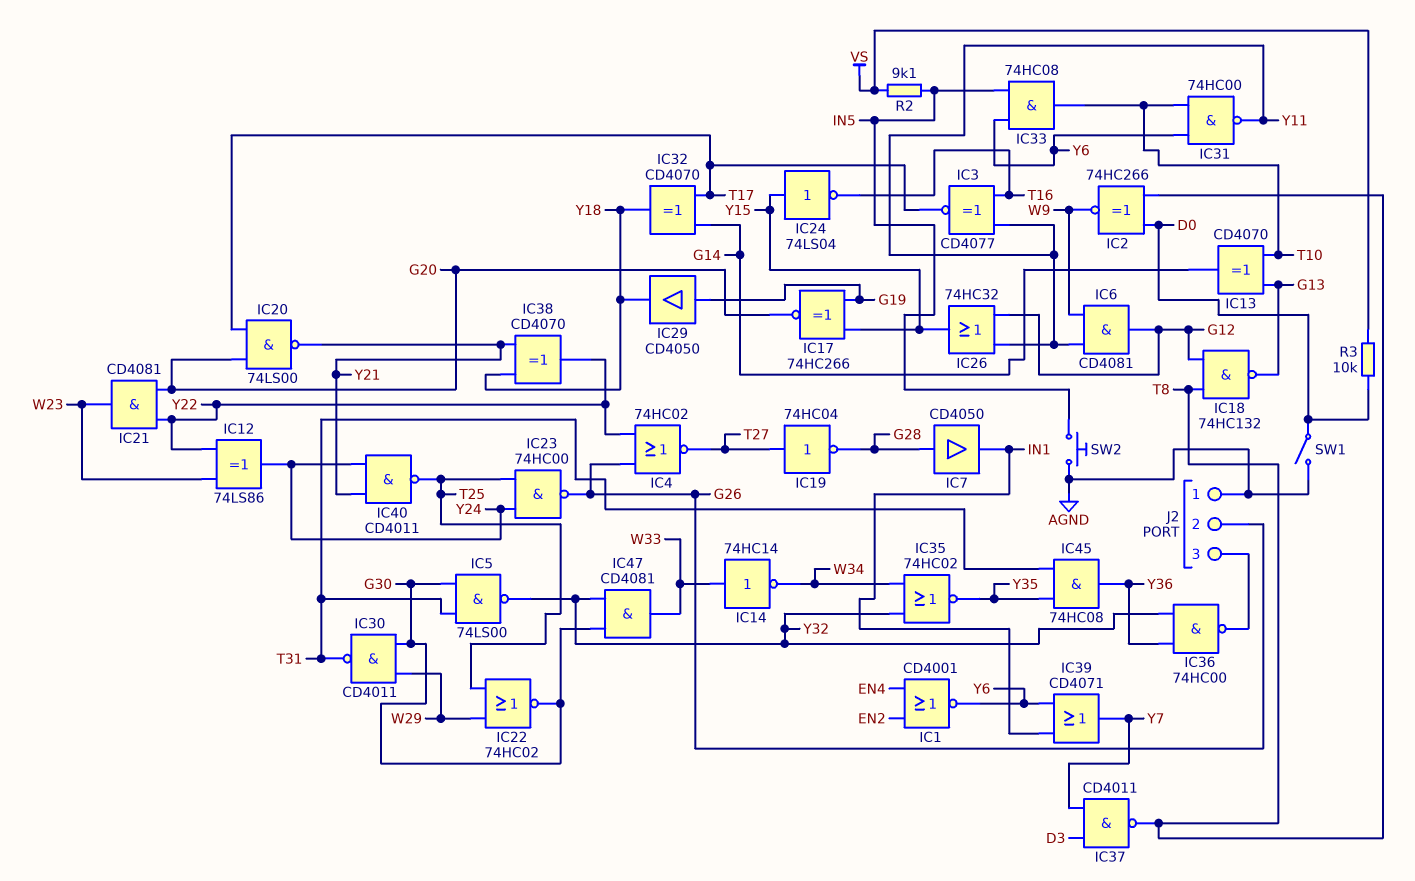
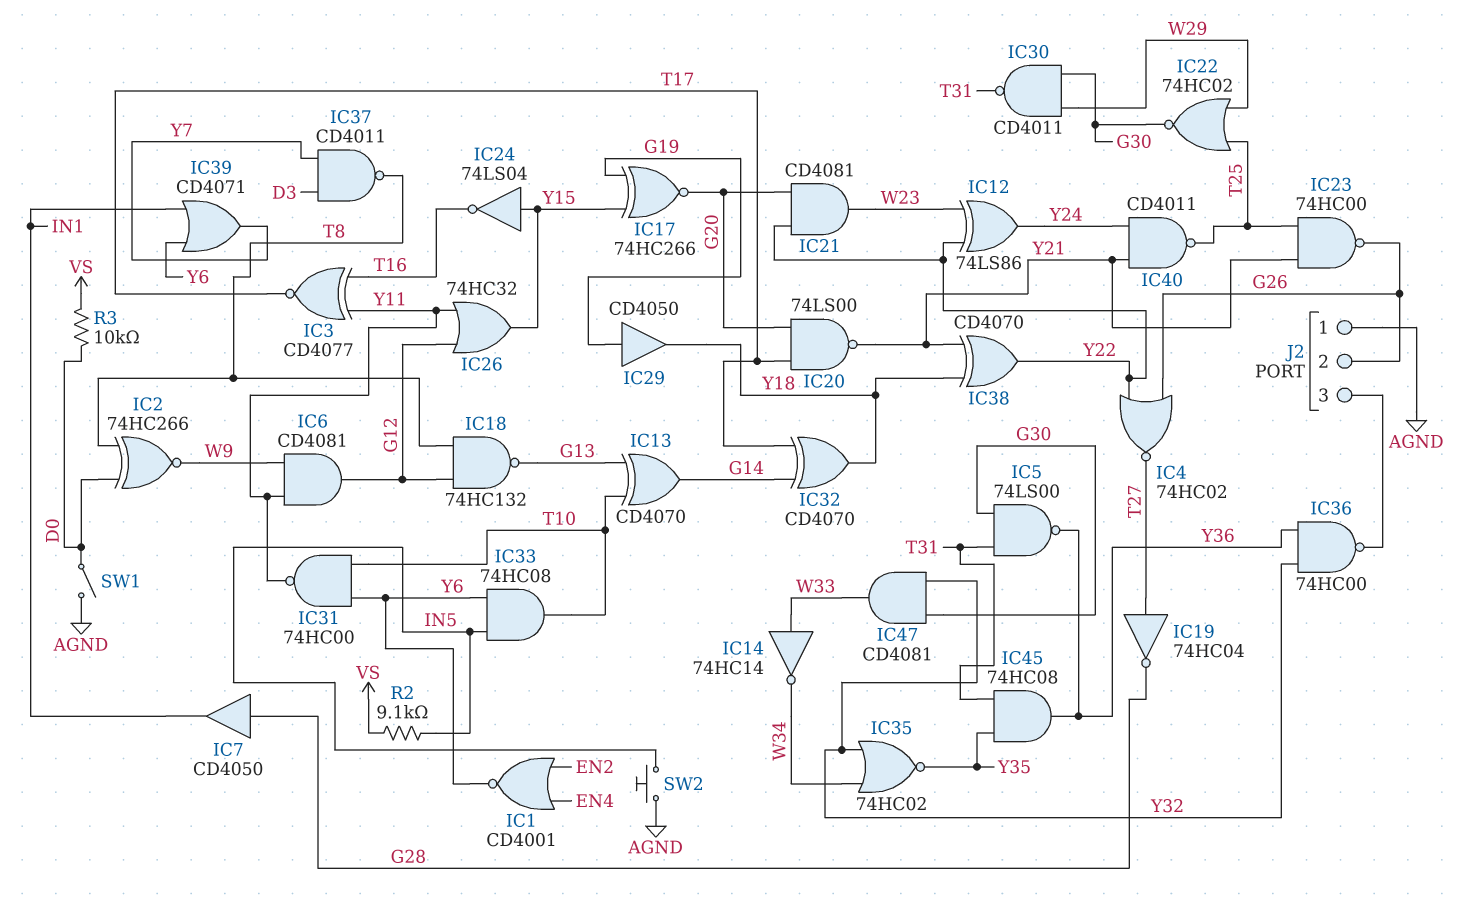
IC5: NAND 74LS00 (in G30, in T31, out Y32) -> NAND 74LS00 (in G30, in T31, out Y36)
IC23: NAND 74HC00 (in T25, in Y24, out G26) -> NAND 74HC00 (in T25, in Y21, out G26)

